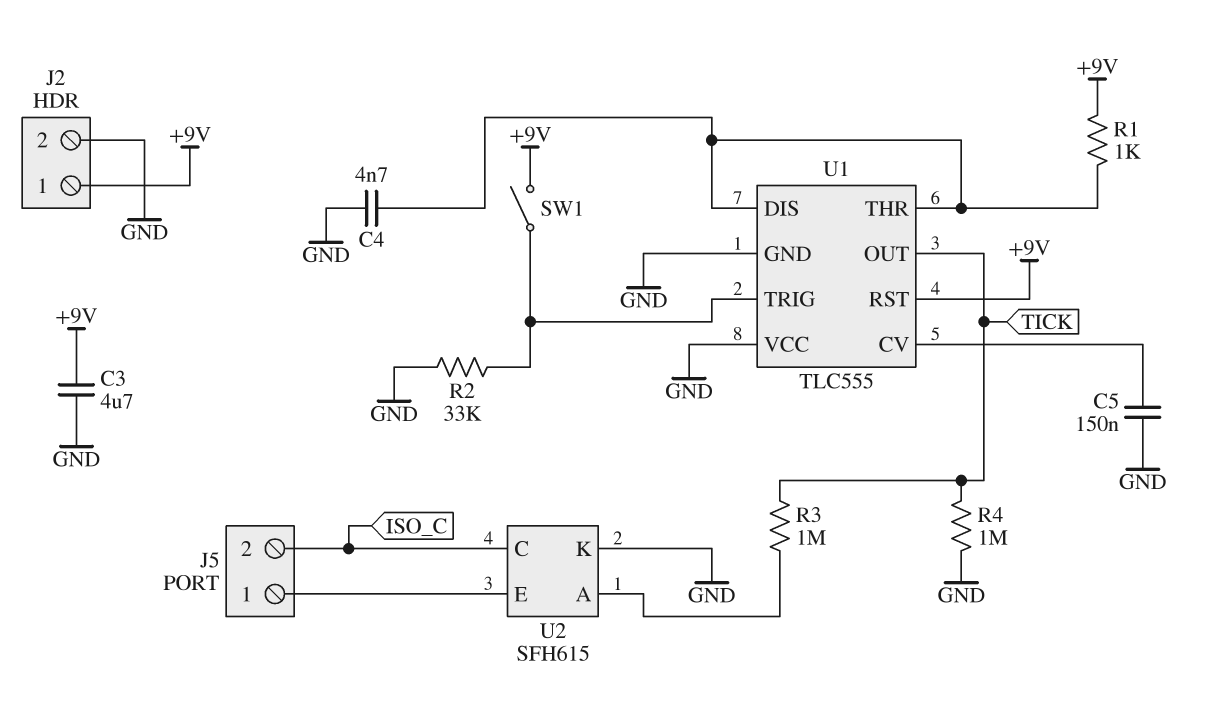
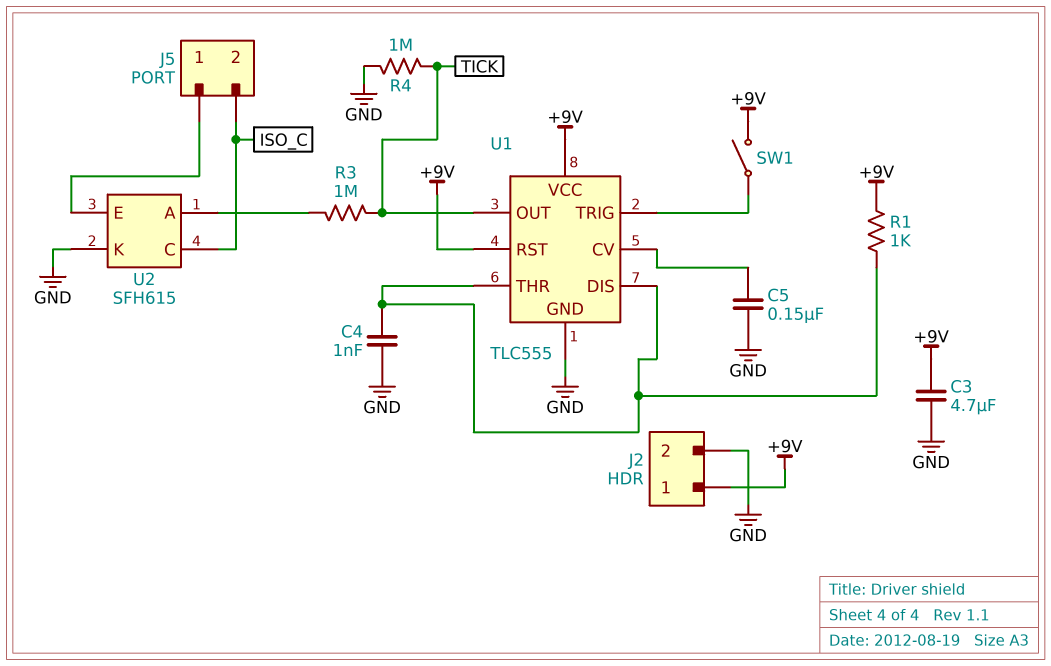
C4: 4.7nF (GND, U1/DIS) -> 1nF (GND, U1/DIS)
R2: 33k (GND, U1/TRIG) -> none
U1 pin VCC: GND -> +9V

